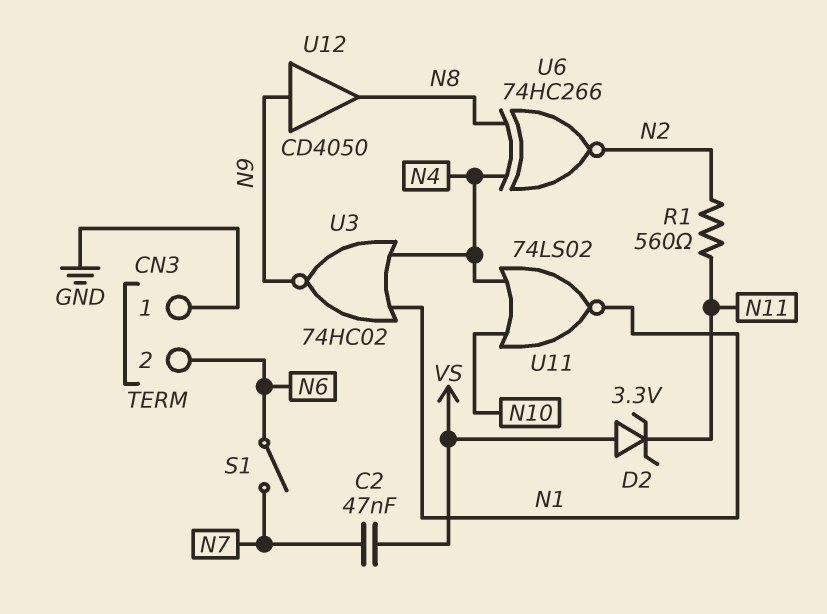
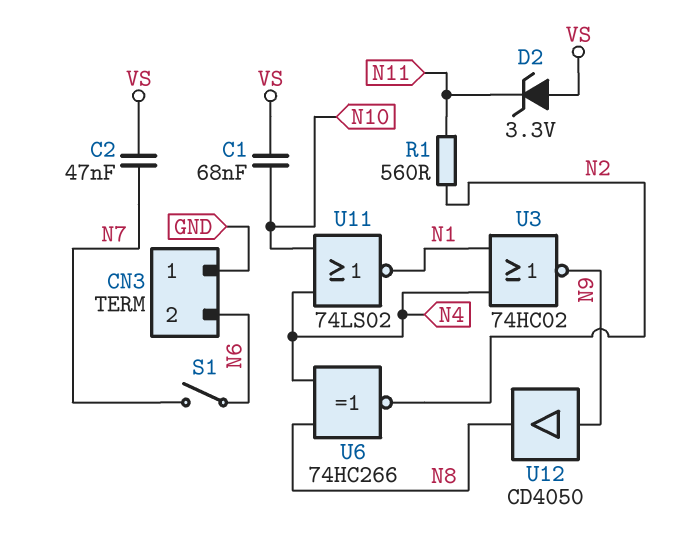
C1: none -> 68nF (N10, VS)

